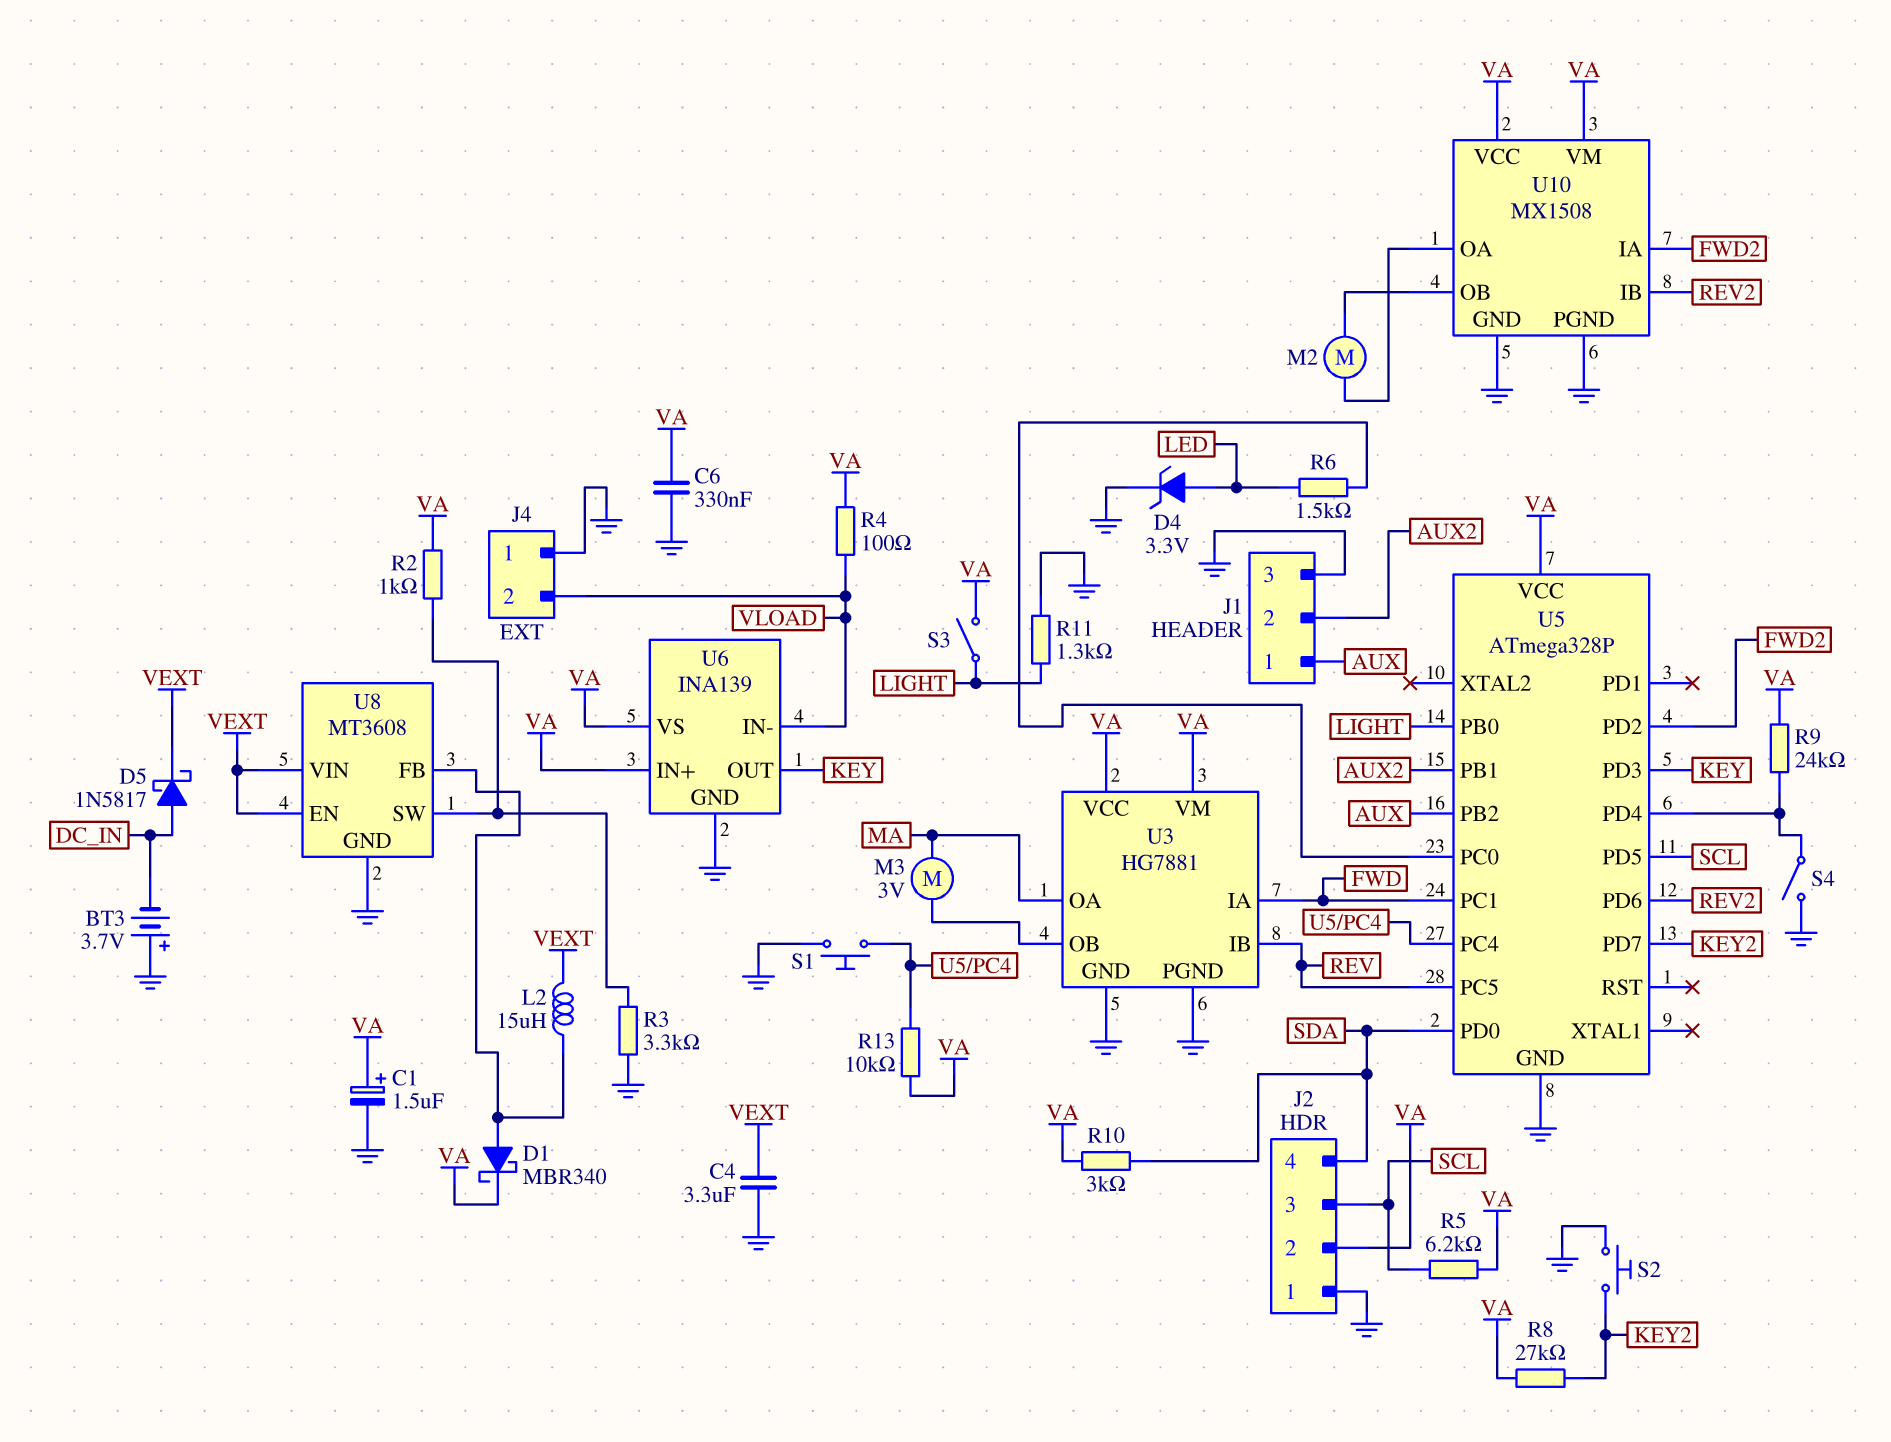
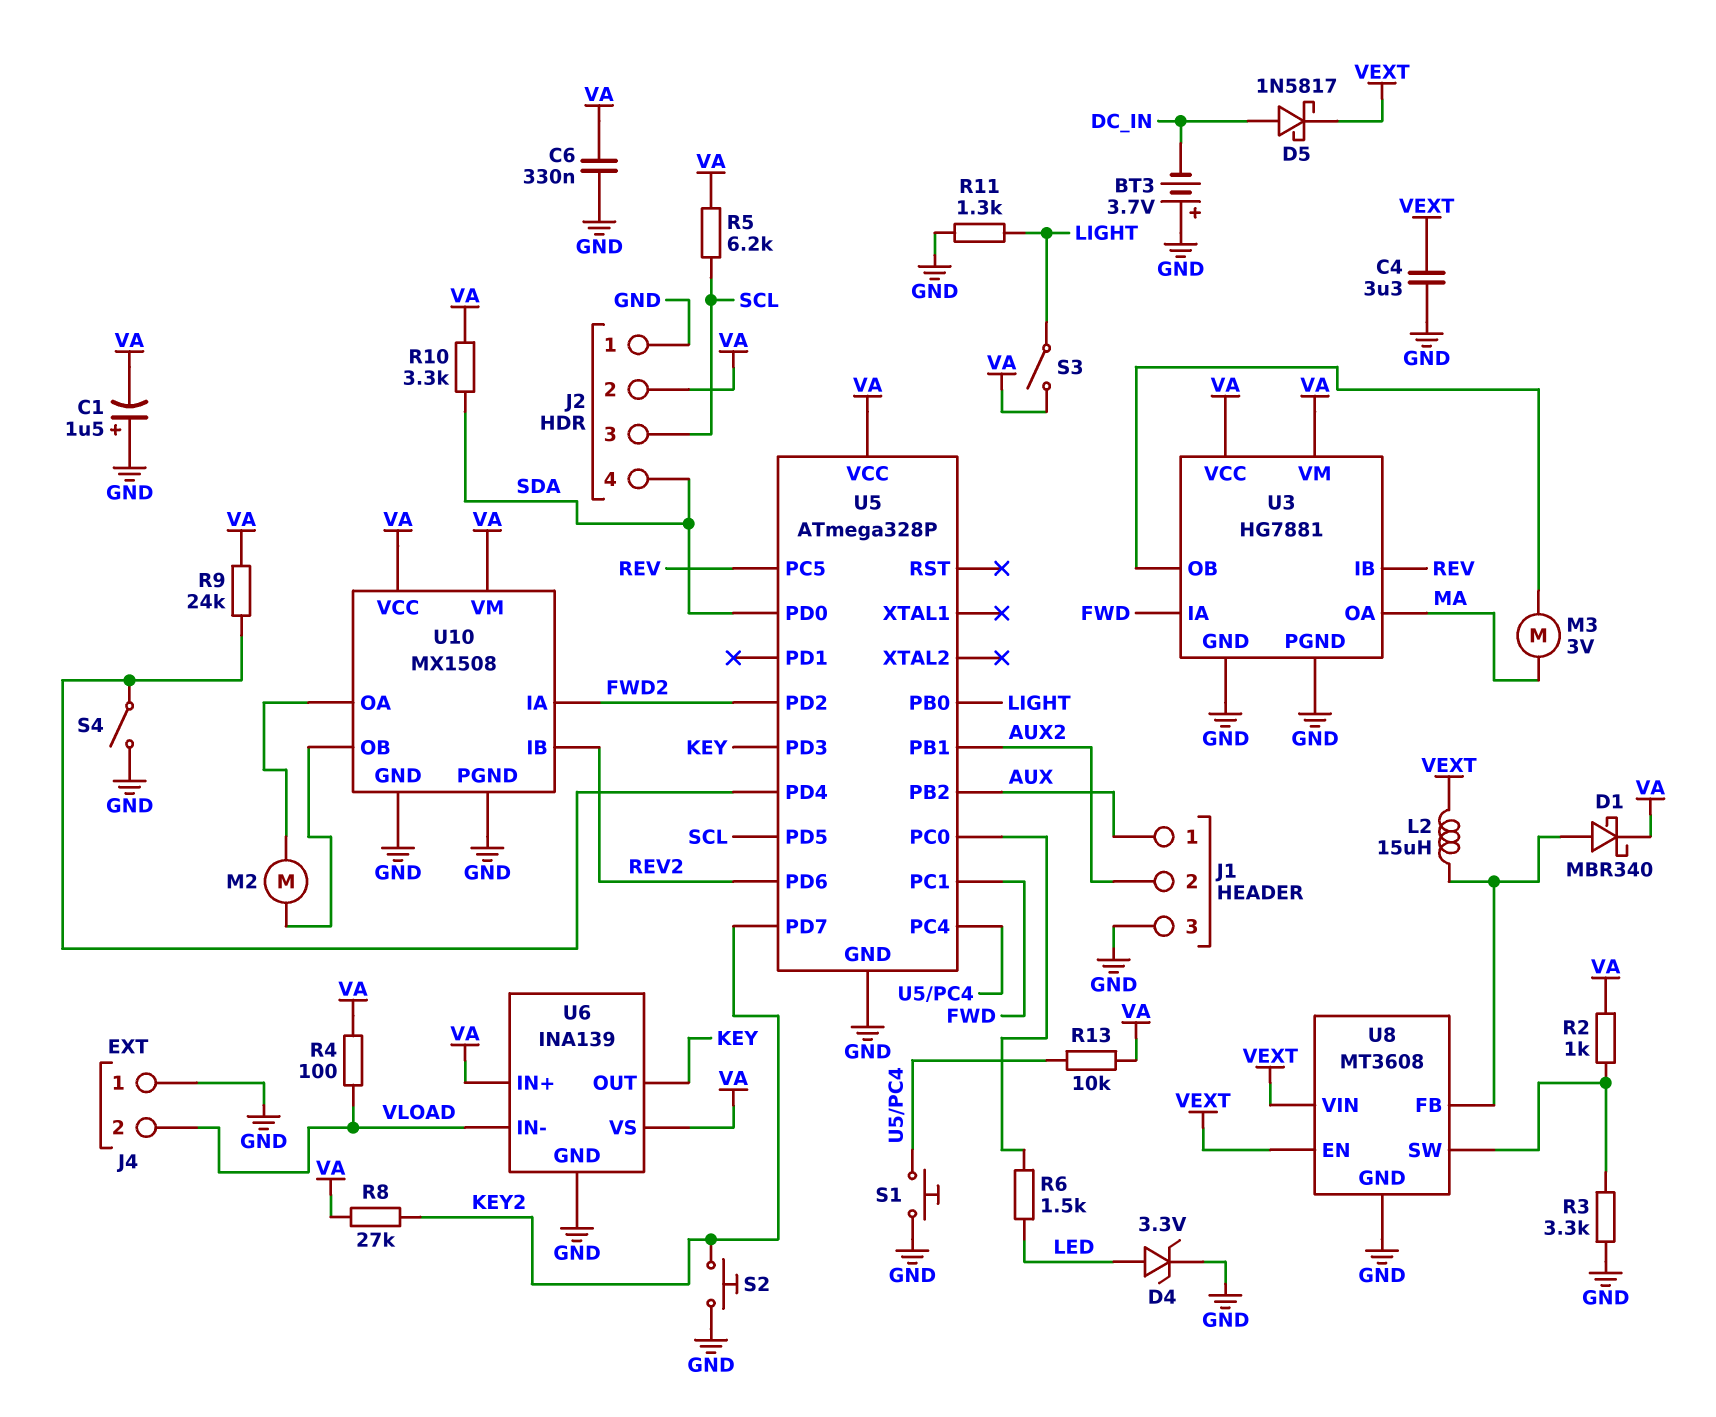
C1: 1.5uF (plus VA, minus GND) -> 1.5uF (plus GND, minus VA)
R10: 3k (SDA, VA) -> 3.3k (SDA, VA)

